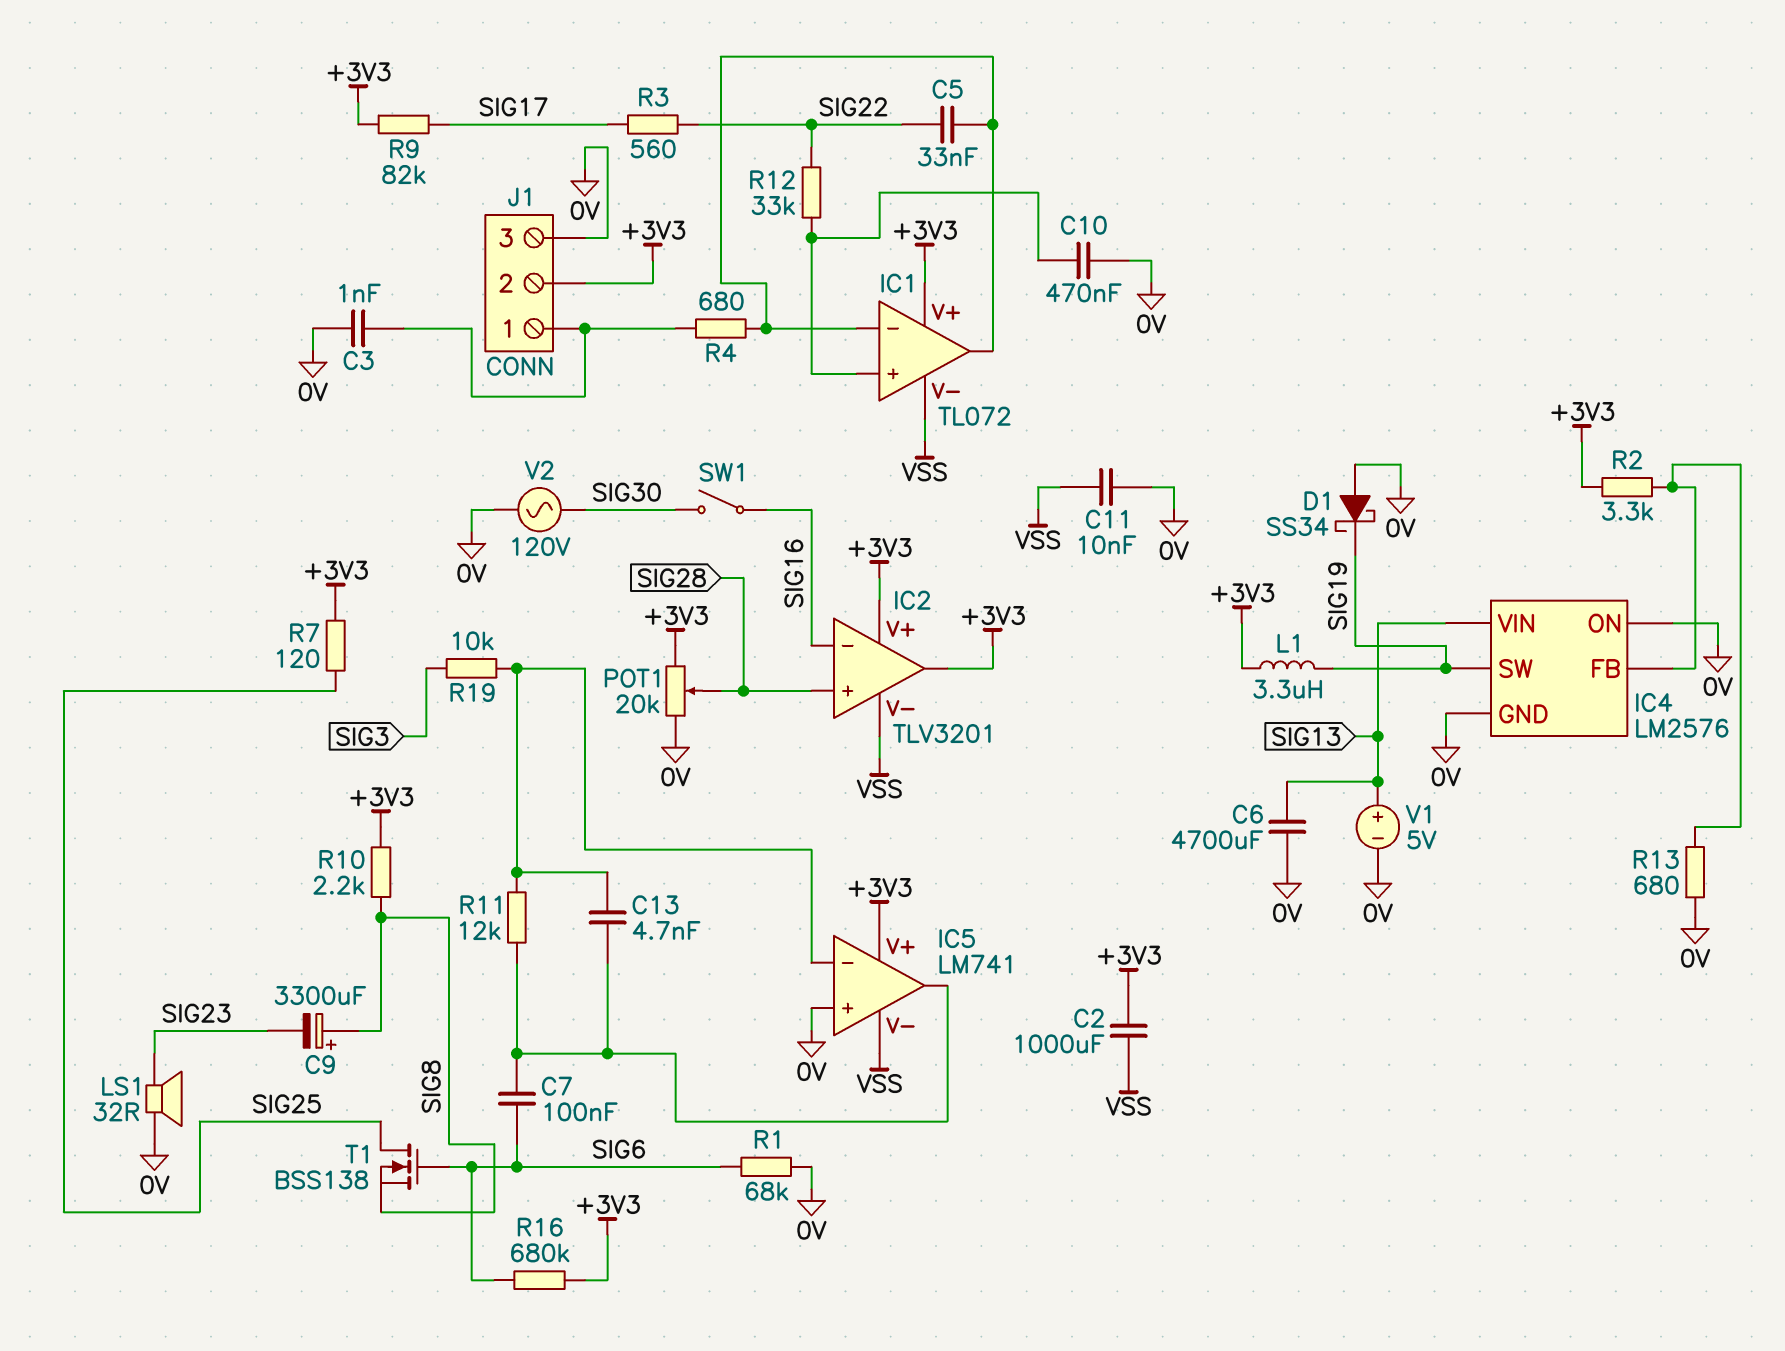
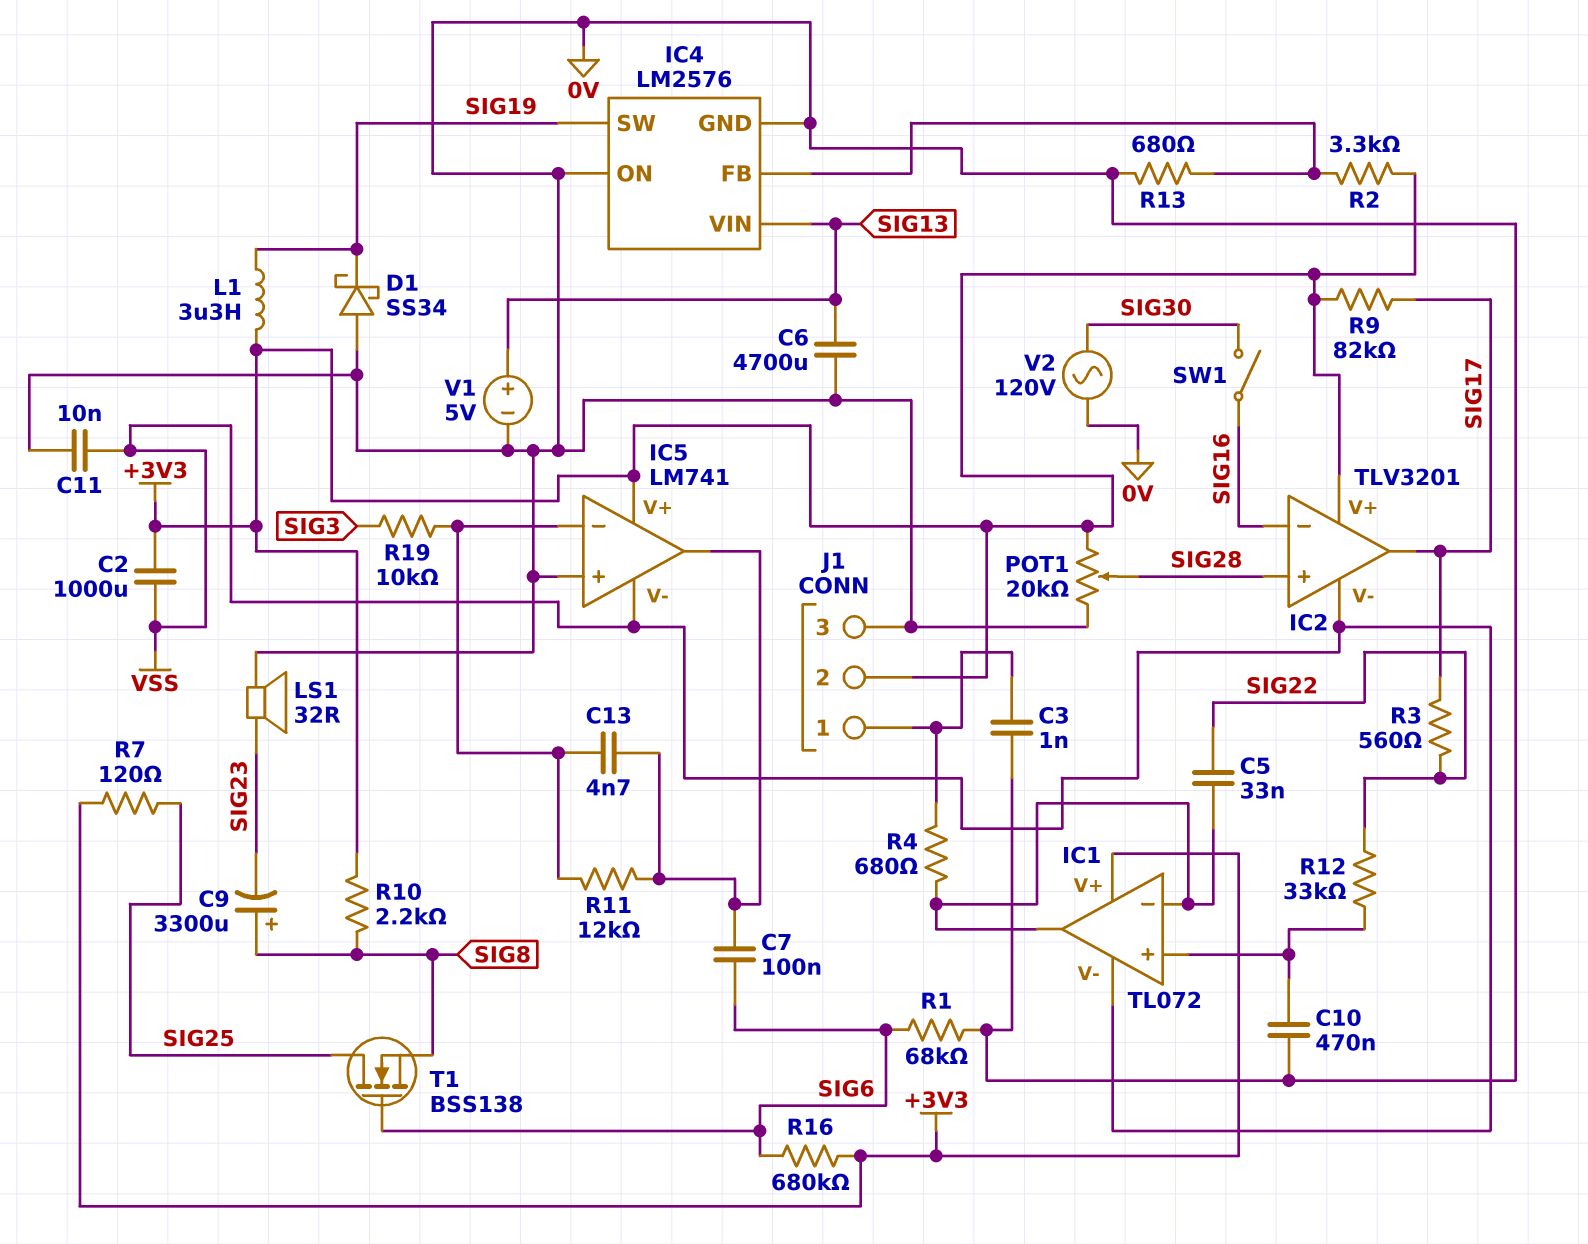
IC2 pin out: +3V3 -> SIG17

